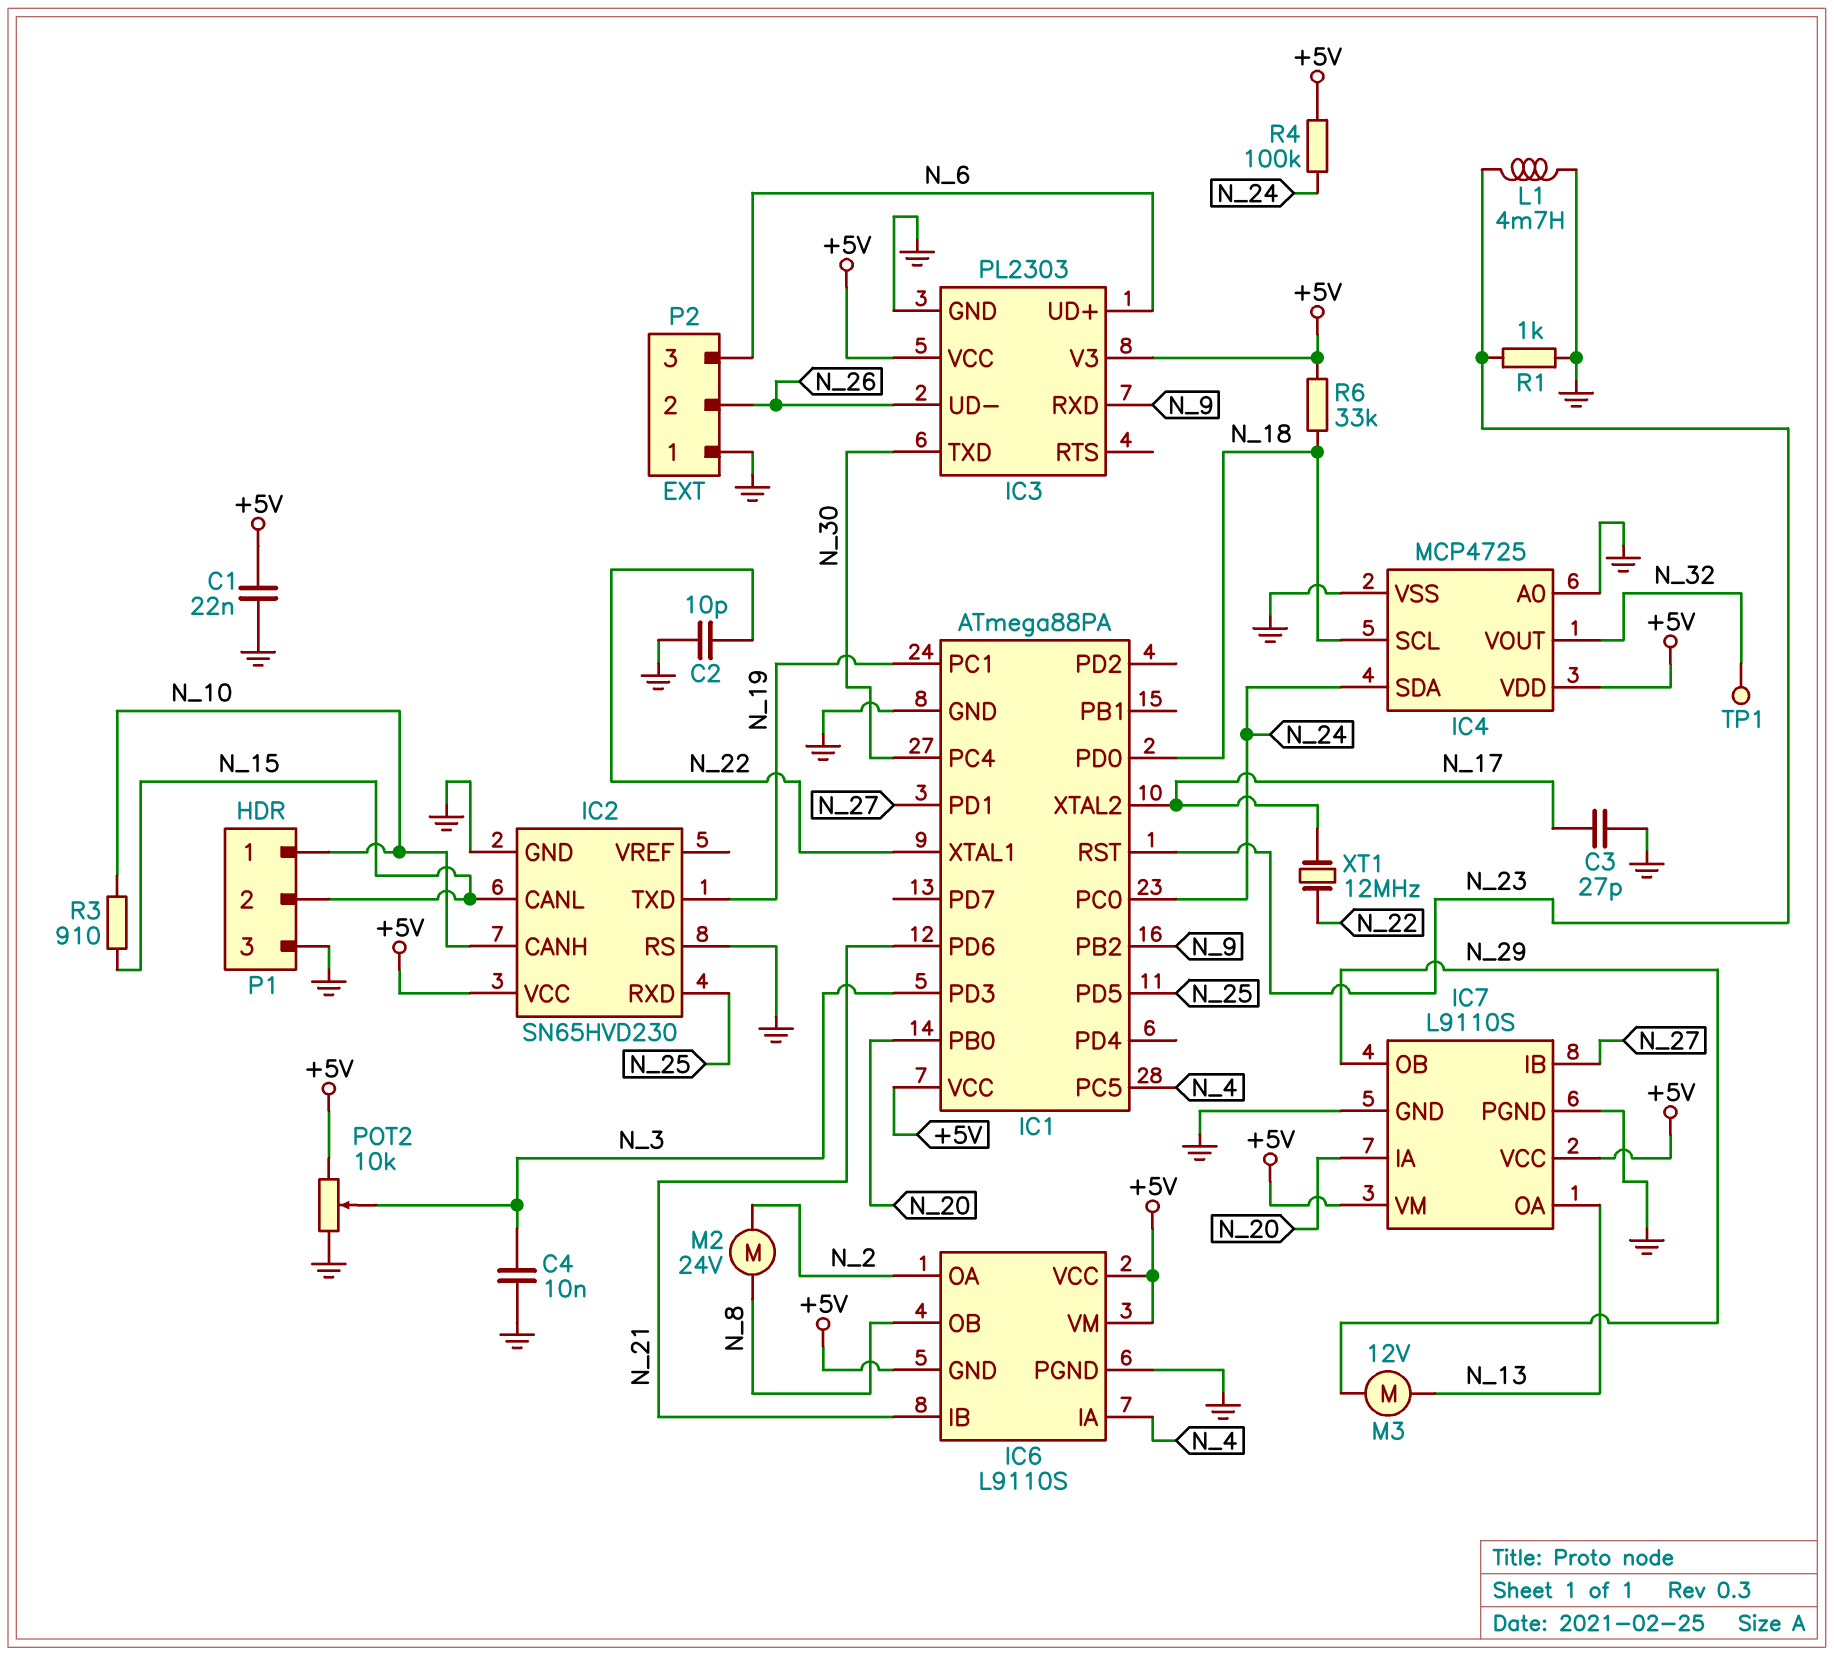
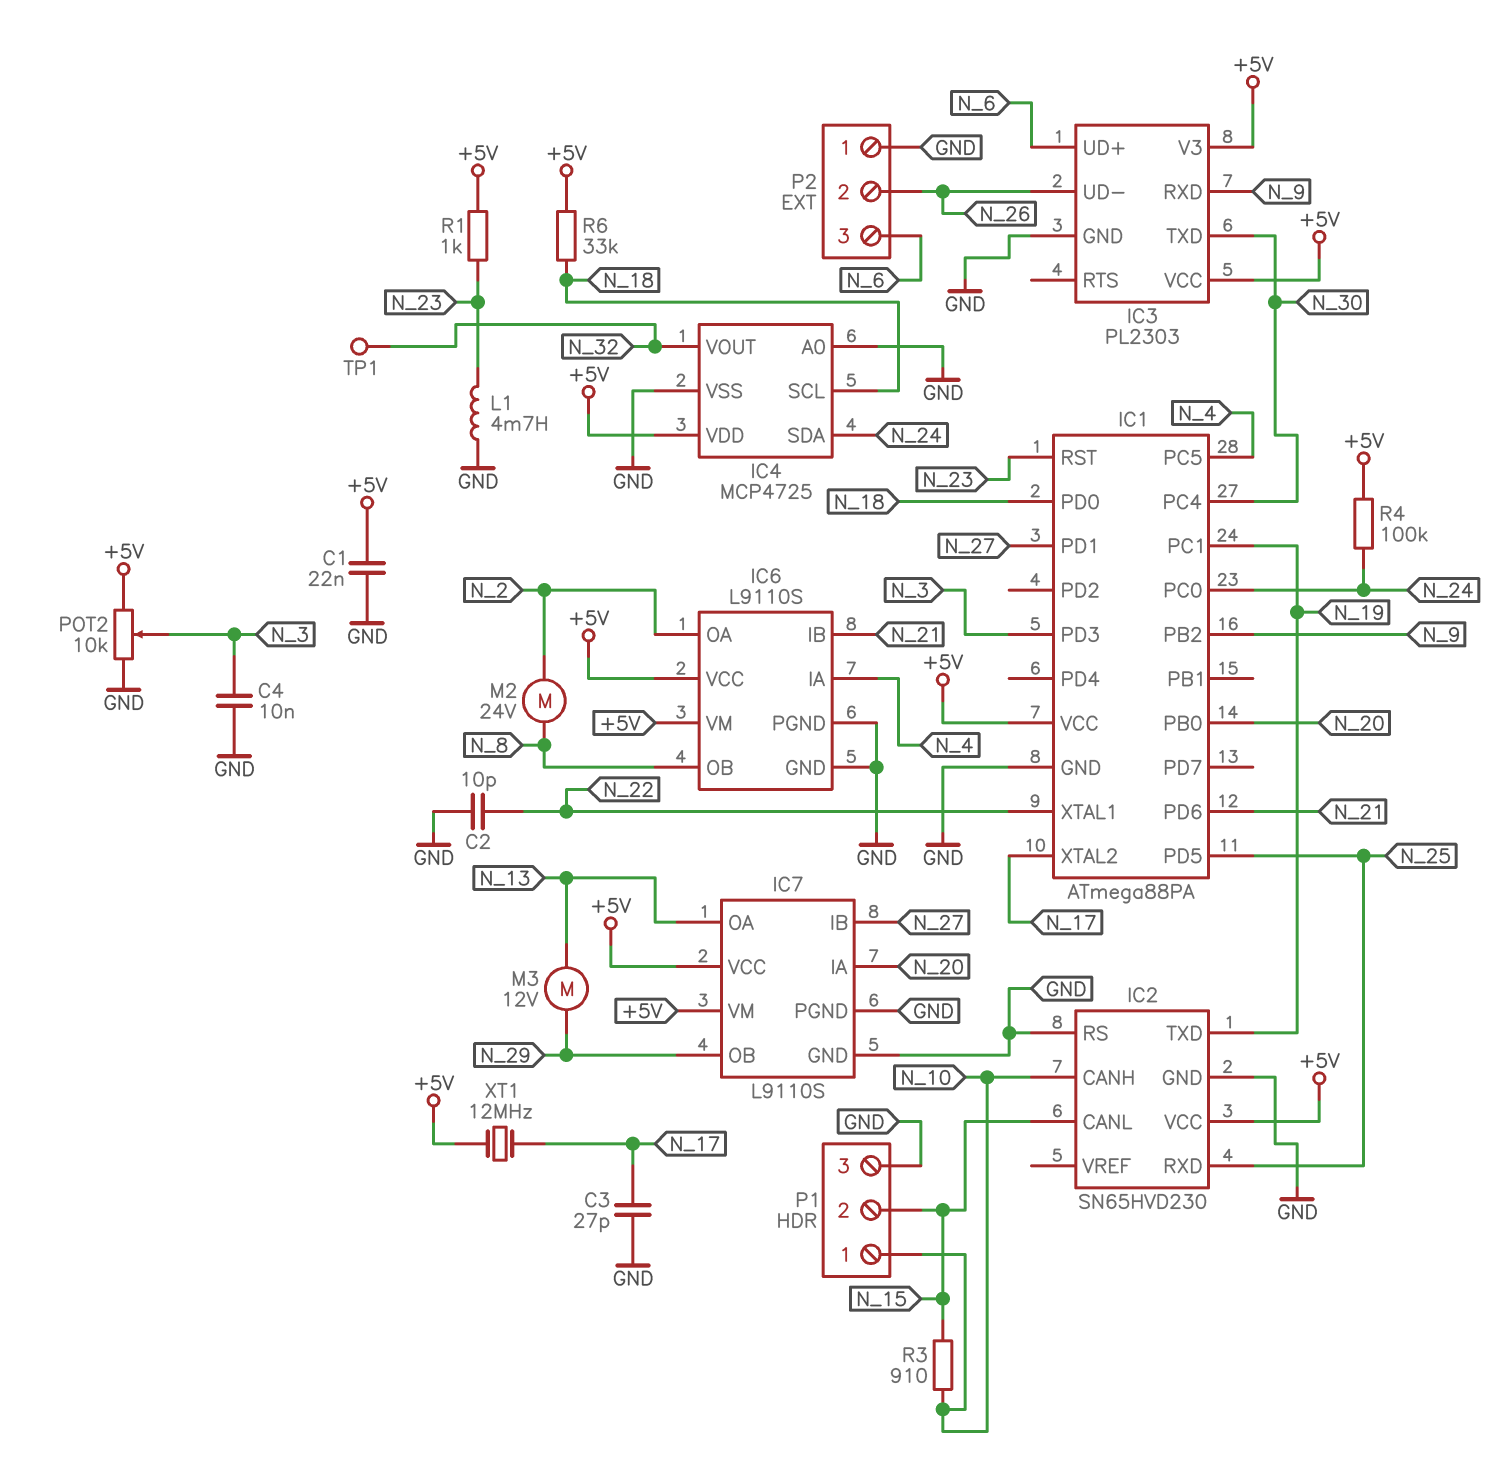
IC6 pin GND: +5V -> GND
R1: 1k (GND, N_23) -> 1k (+5V, N_23)
XT1: 12MHz (N_17, N_22) -> 12MHz (+5V, N_17)

